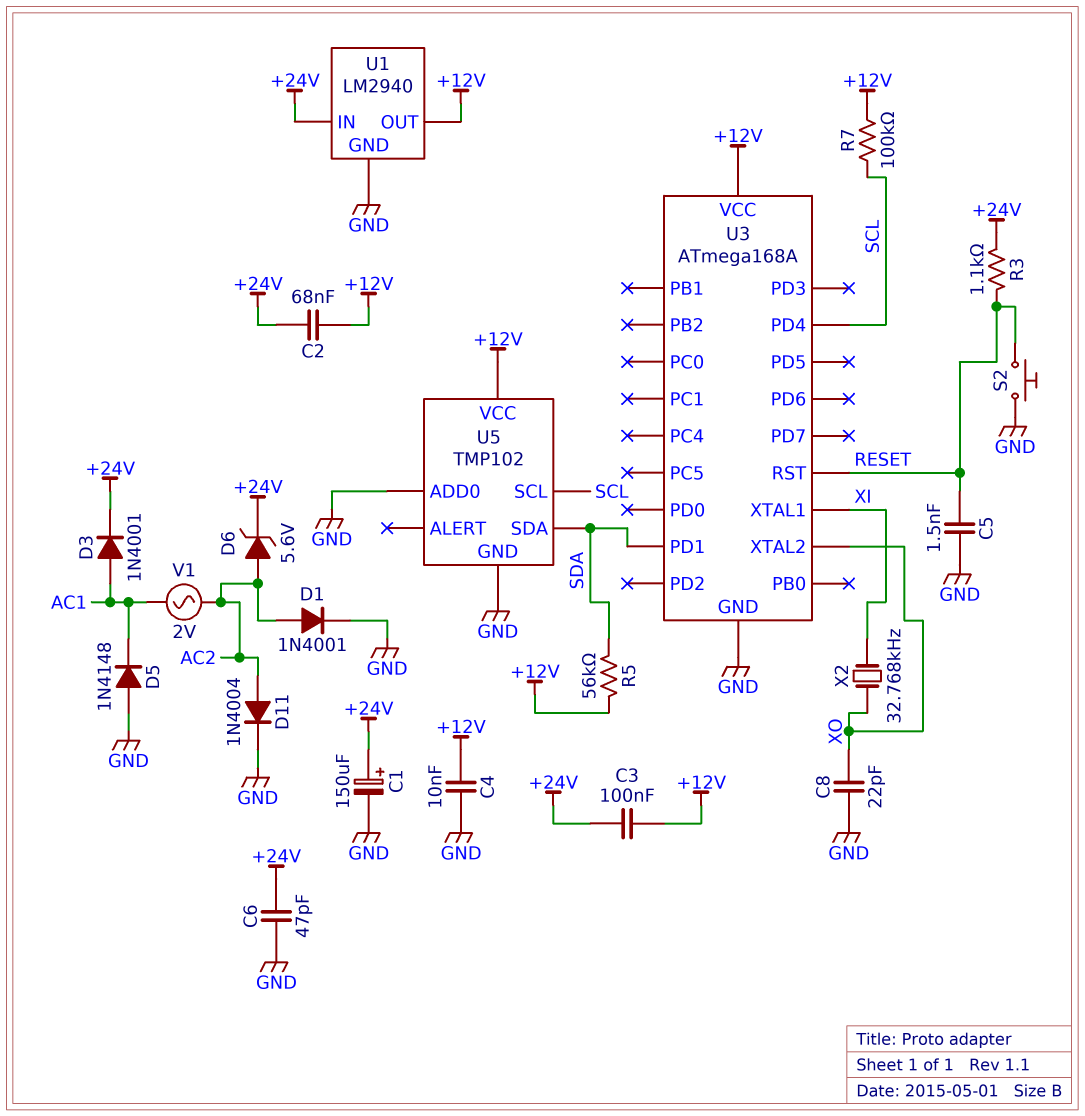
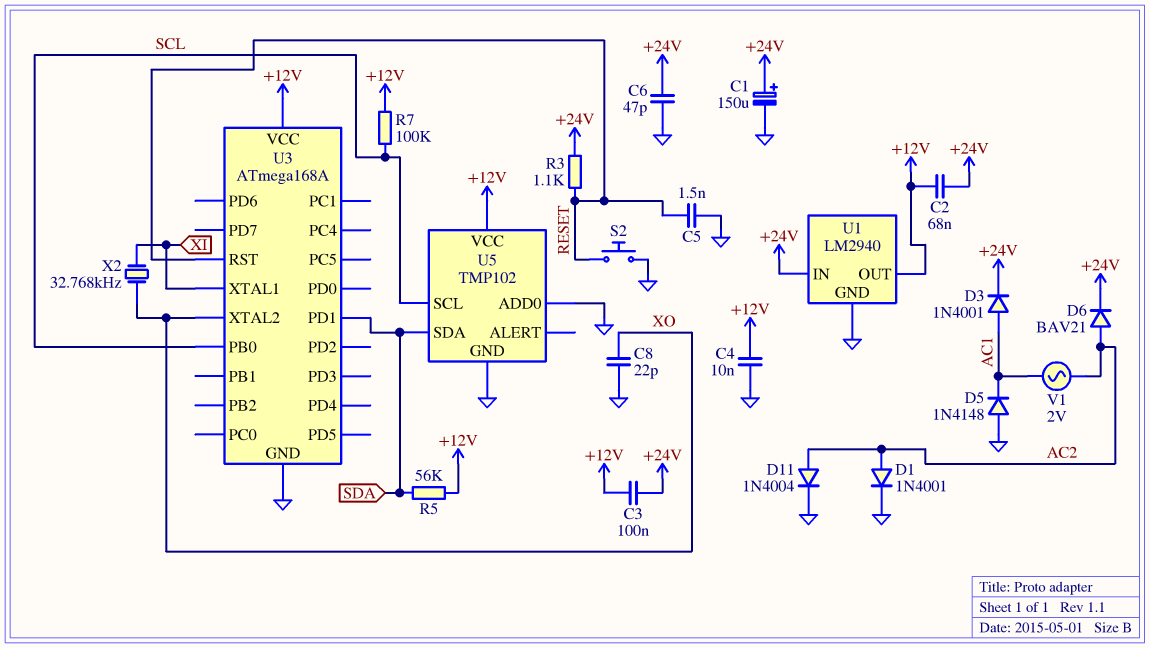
D6: zener 5.6V (A AC2, K +24V) -> diode BAV21 (A AC2, K +24V)
U3 pin PB0: none -> SCL
U3 pin PD4: SCL -> none

